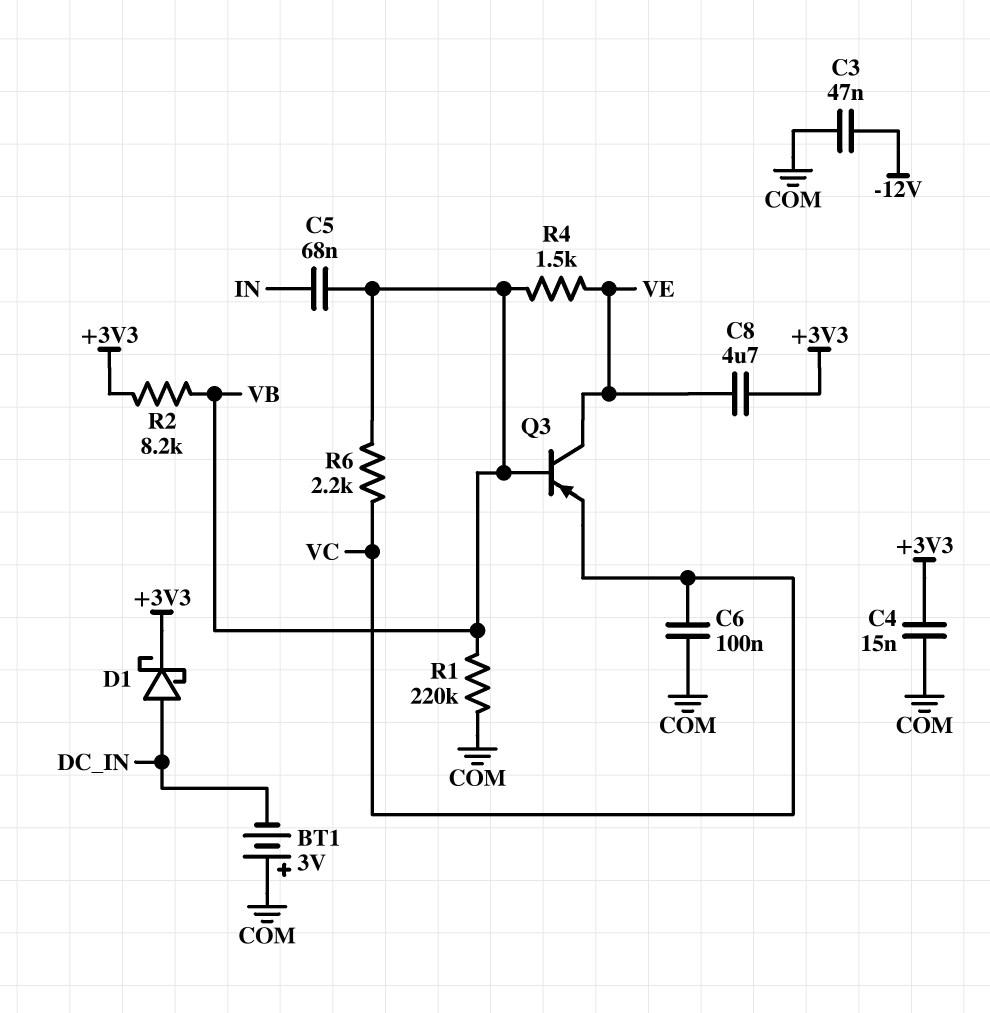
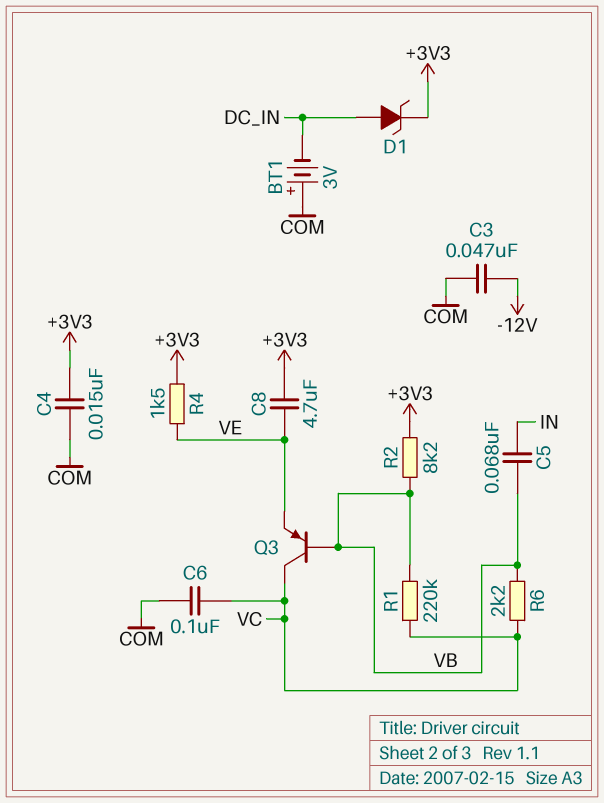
D1: schottky (A DC_IN, K +3V3) -> zener (A DC_IN, K +3V3)
Q3: PNP (B VB, C VE, E VC) -> PNP (B VB, C VC, E VE)
R1: 220k (COM, VB) -> 220k (VB, VC)
R4: 1.5k (VB, VE) -> 1.5k (+3V3, VE)

